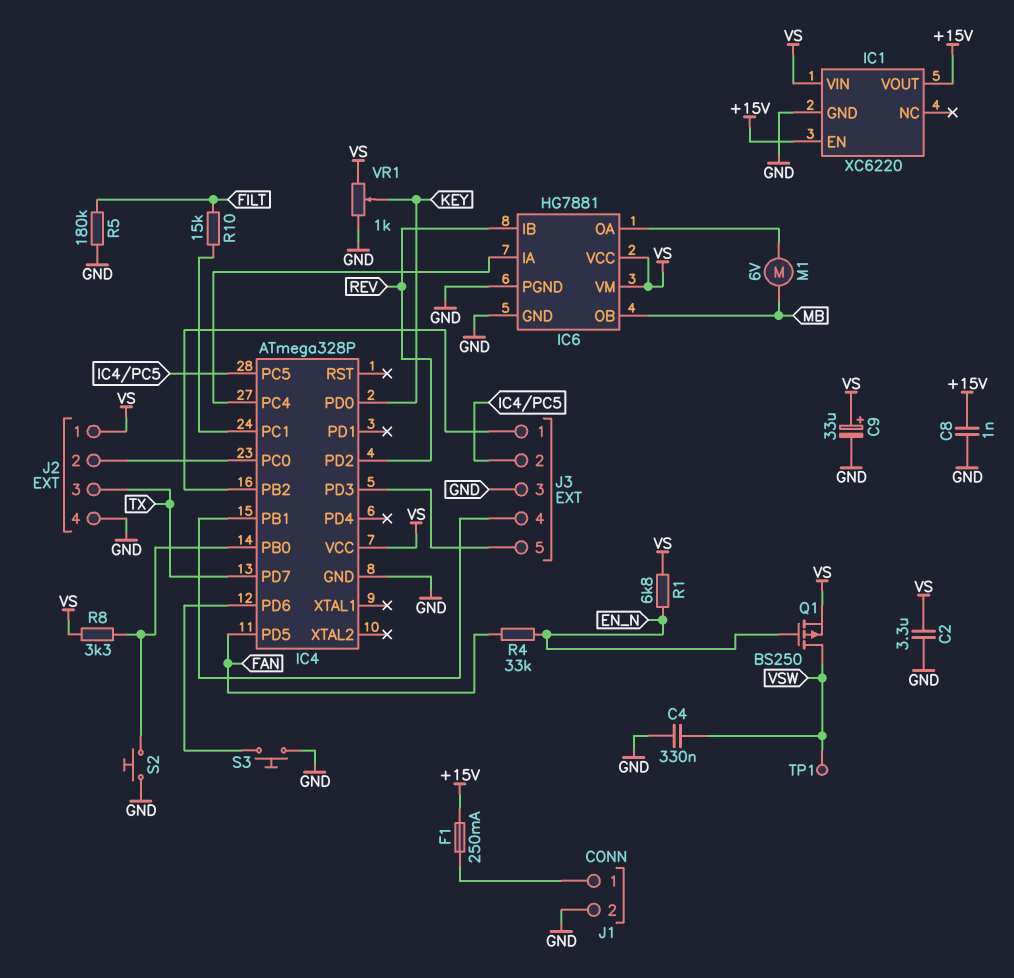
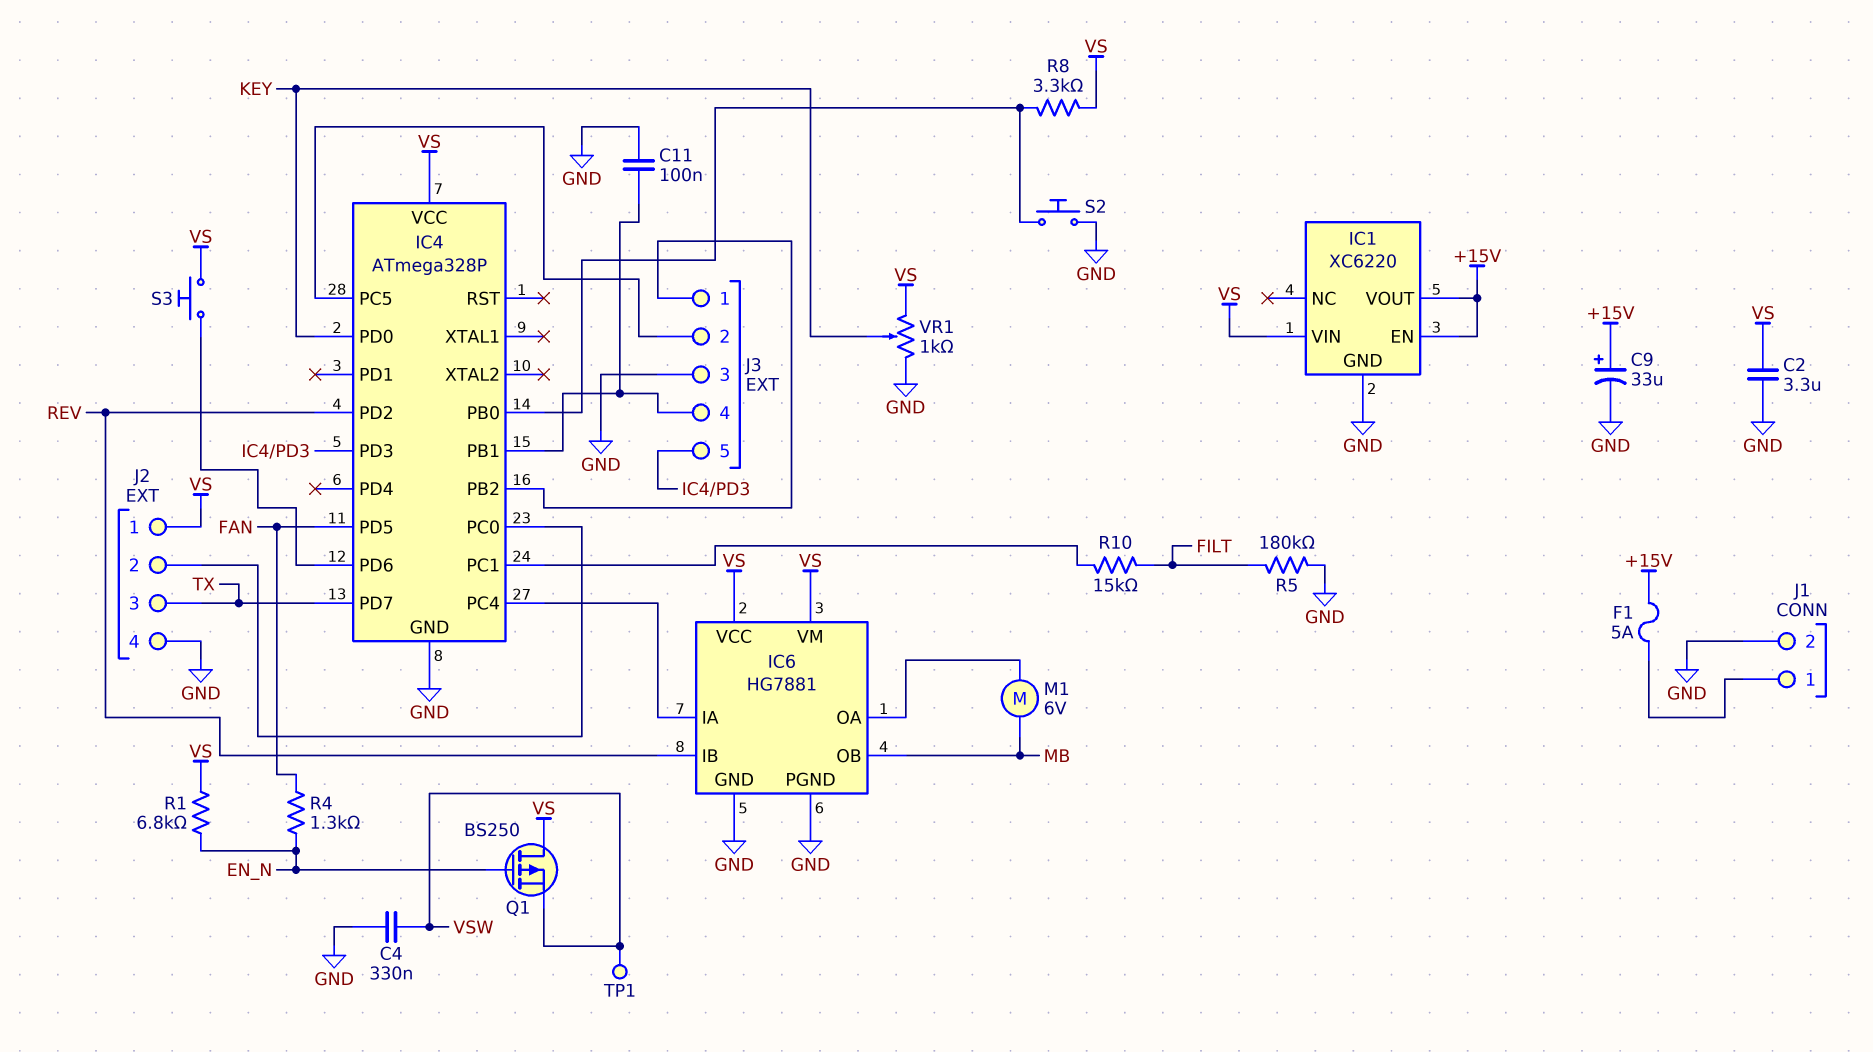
C8: 1nF (+15V, GND) -> none
C9: 33uF (plus VS, minus GND) -> 33uF (plus +15V, minus GND)
C11: none -> 100nF (GND, IC4/PB1)
F1: 250mA (+15V, J1/1) -> 5A (+15V, J1/1)
Q1: PMOS BS250 (G EN_N, D VSW, S VS) -> PMOS BS250 (G EN_N, D VS, S VSW)
R4: 33k (EN_N, FAN) -> 1.3k (EN_N, FAN)
S3: button (GND, IC4/PD6) -> button (IC4/PD6, VS)

